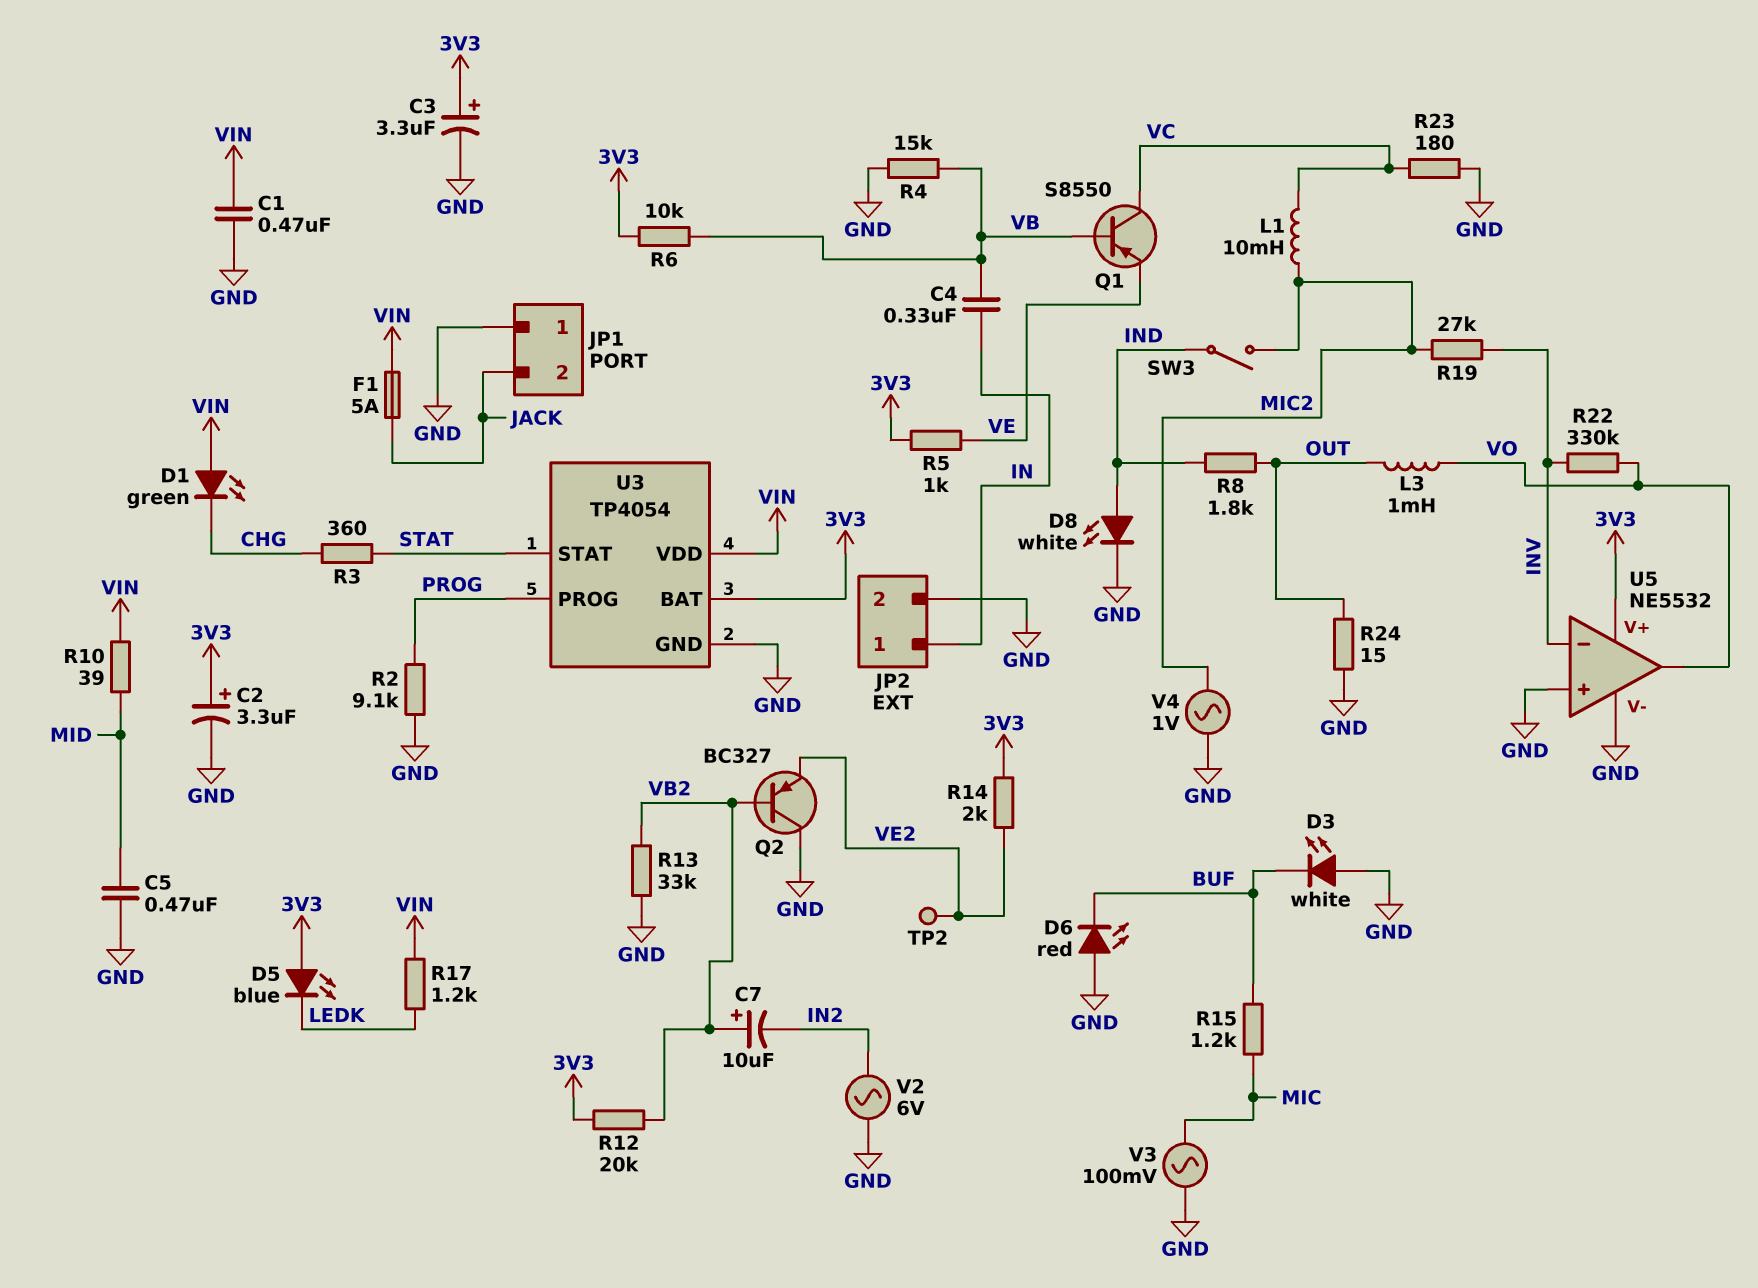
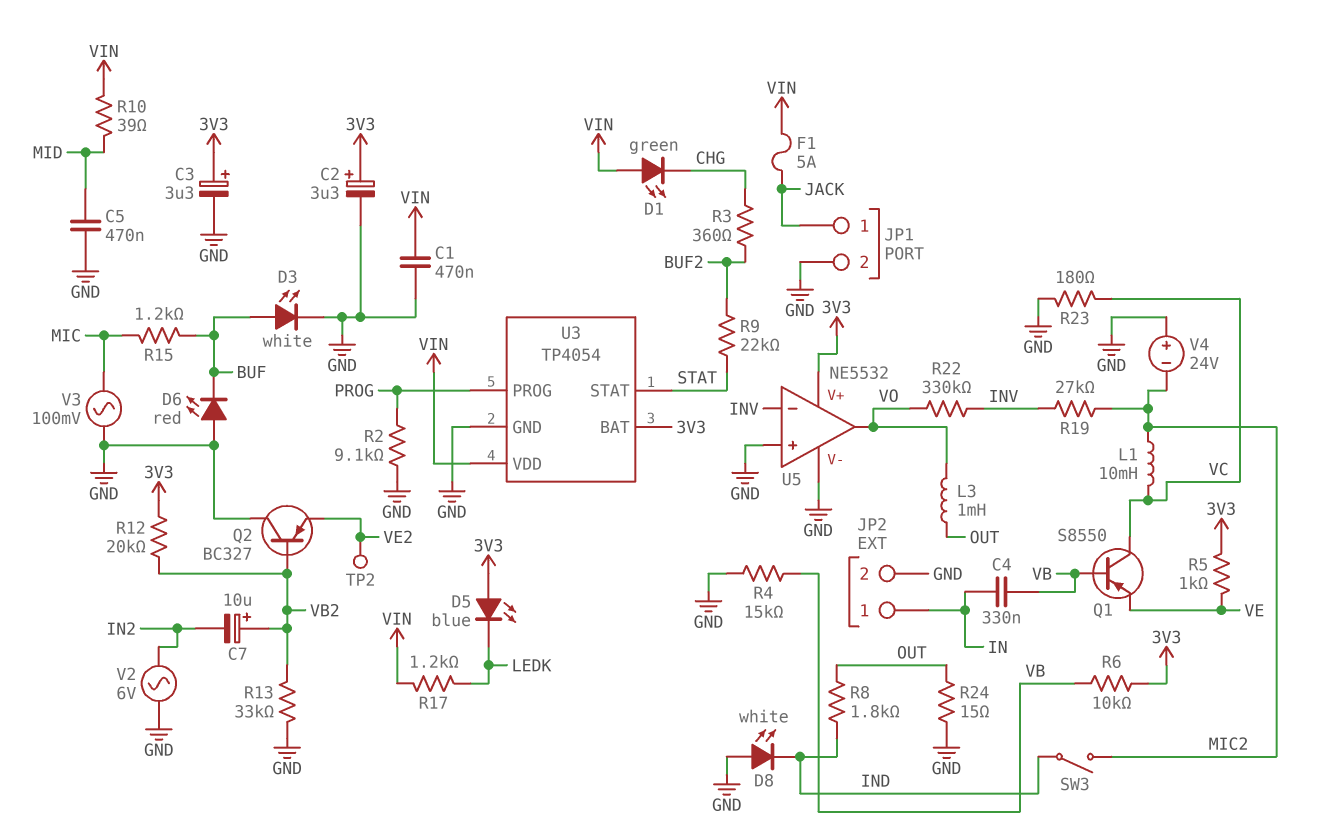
D3: LED white (A GND, K BUF) -> LED white (A BUF, K GND)
D8: LED white (A IND, K GND) -> LED white (A GND, K IND)
JP1 pin 1: GND -> JACK
JP1 pin 2: JACK -> GND
R3: 360 (CHG, STAT) -> 360 (BUF2, CHG)
R9: none -> 22k (BUF2, STAT)
R14: 2k (3V3, VE2) -> none
V4: AC 1V (GND, MIC2) -> 24V (plus GND, minus MIC2)

